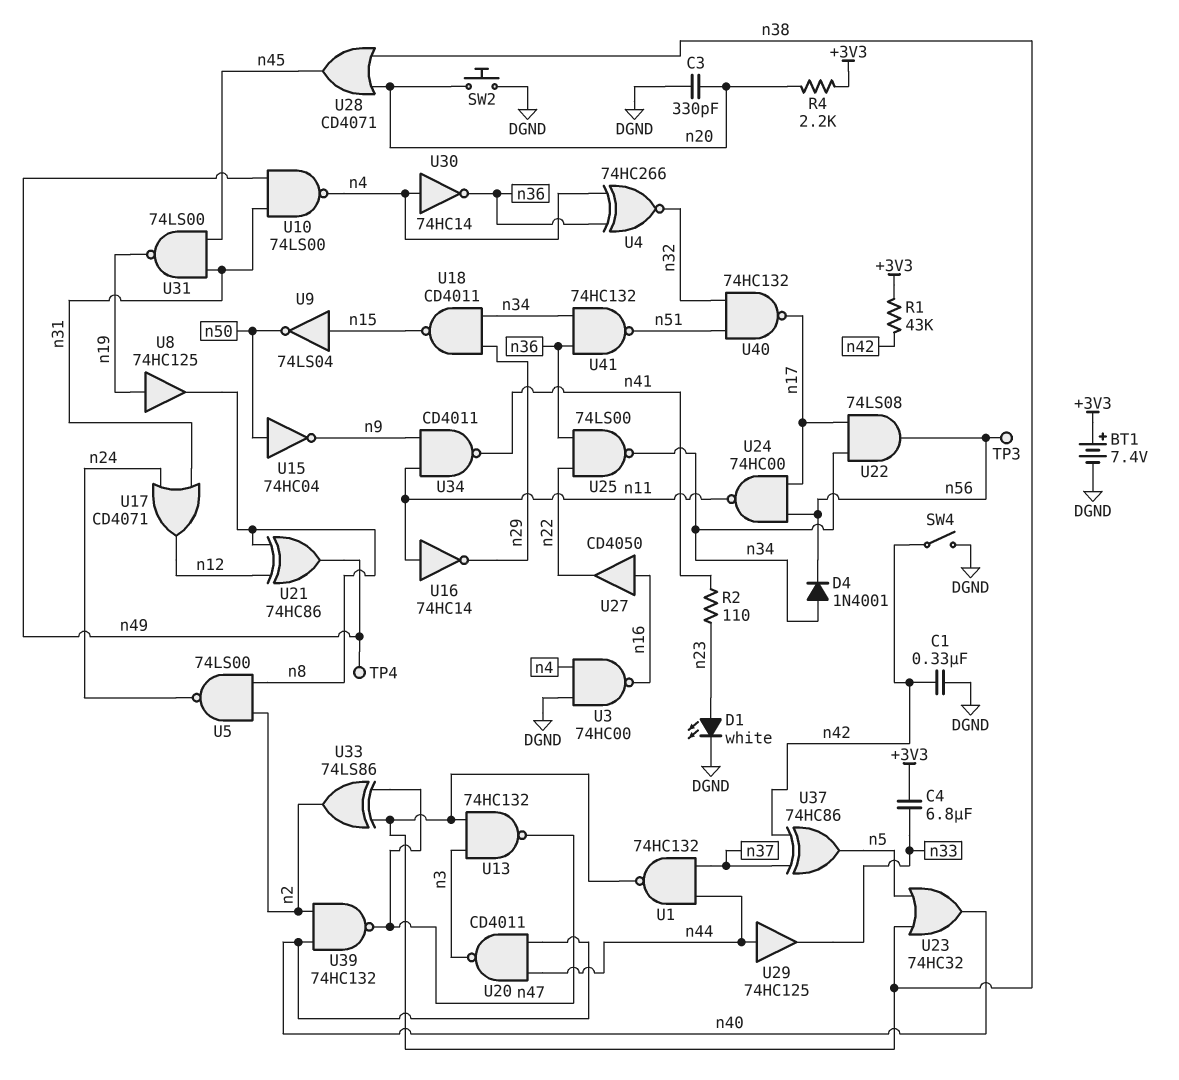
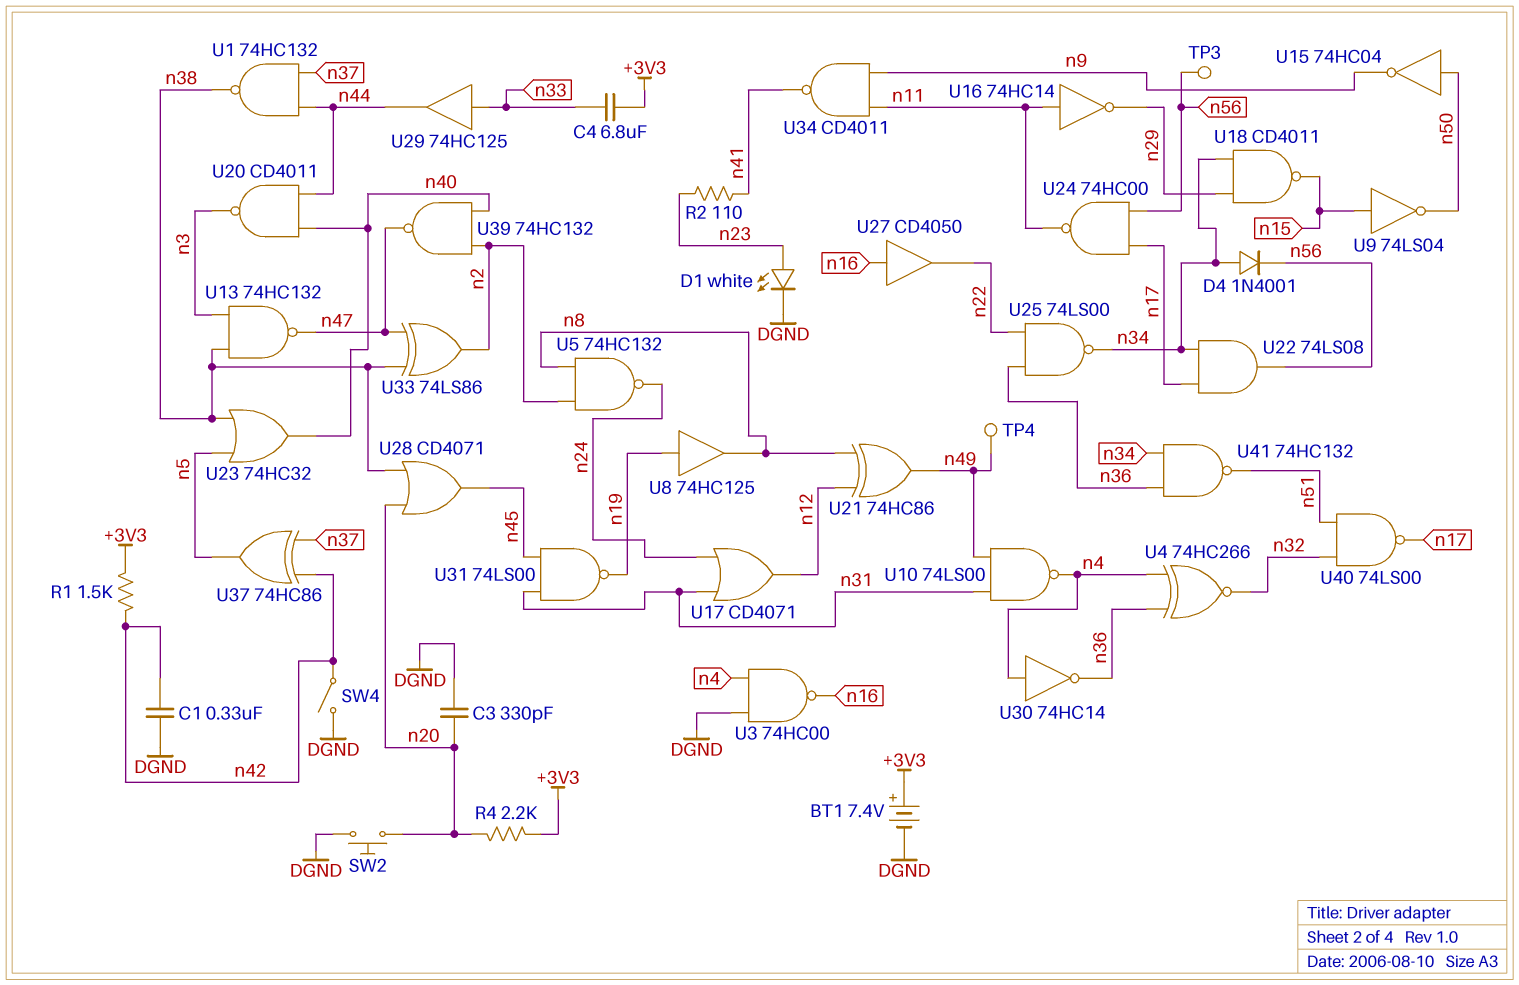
R1: 43k (+3V3, n42) -> 1.5k (+3V3, n42)
U5: NAND 74LS00 (in n2, in n8, out n24) -> NAND 74HC132 (in n2, in n8, out n24)
U29: buffer 74HC125 (in n44, out n33) -> buffer 74HC125 (in n33, out n44)
U40: NAND 74HC132 (in n32, in n51, out n17) -> NAND 74LS00 (in n32, in n51, out n17)

